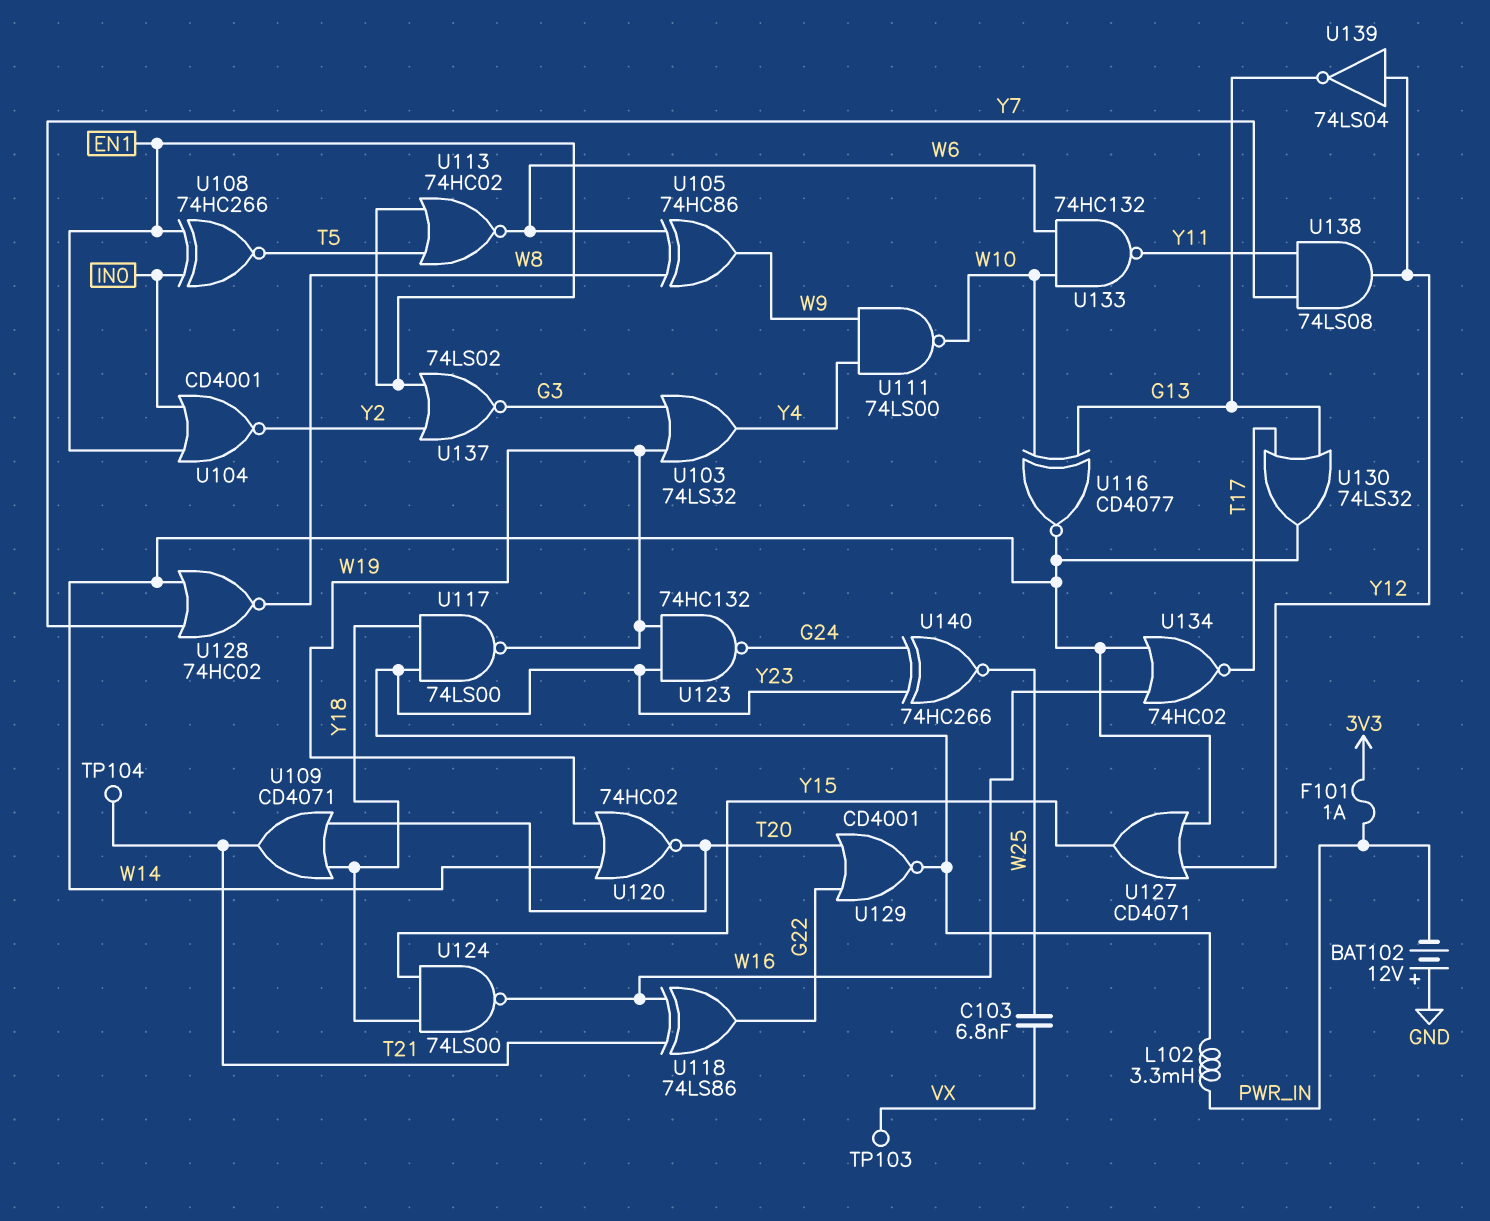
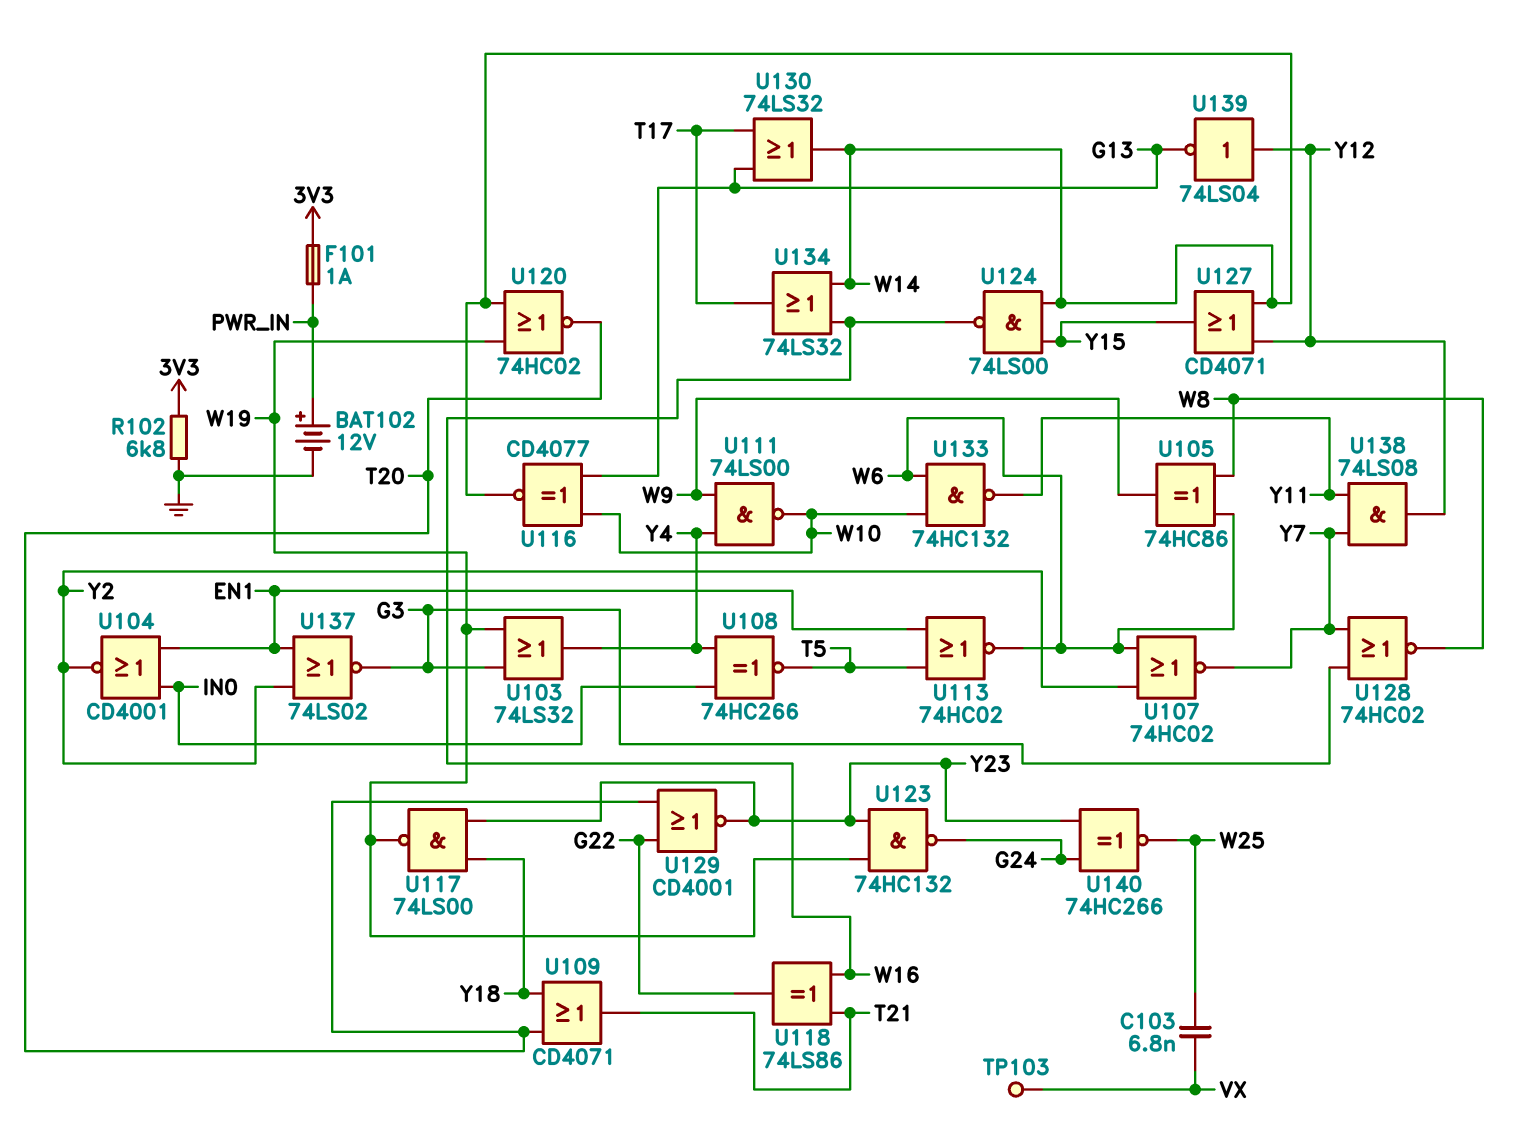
BAT102: 12V (plus GND, minus PWR_IN) -> 12V (plus PWR_IN, minus GND)
L102: 3.3mH (PWR_IN, Y23) -> none
R102: none -> 6.8k (3V3, GND)
TP104: test point (T21) -> none
U107: none -> NOR 74HC02 (in W6, in Y2, out Y7)
U108: XNOR 74HC266 (in EN1, in IN0, out T5) -> XNOR 74HC266 (in IN0, in Y4, out T5)
U124: NAND 74LS00 (in Y15, in Y18, out W16) -> NAND 74LS00 (in W14, in Y15, out W16)
U128: NOR 74HC02 (in W14, in Y7, out W8) -> NOR 74HC02 (in G3, in Y7, out W8)
U134: NOR 74HC02 (in W14, in W16, out T17) -> OR 74LS32 (in W14, in W16, out T17)

